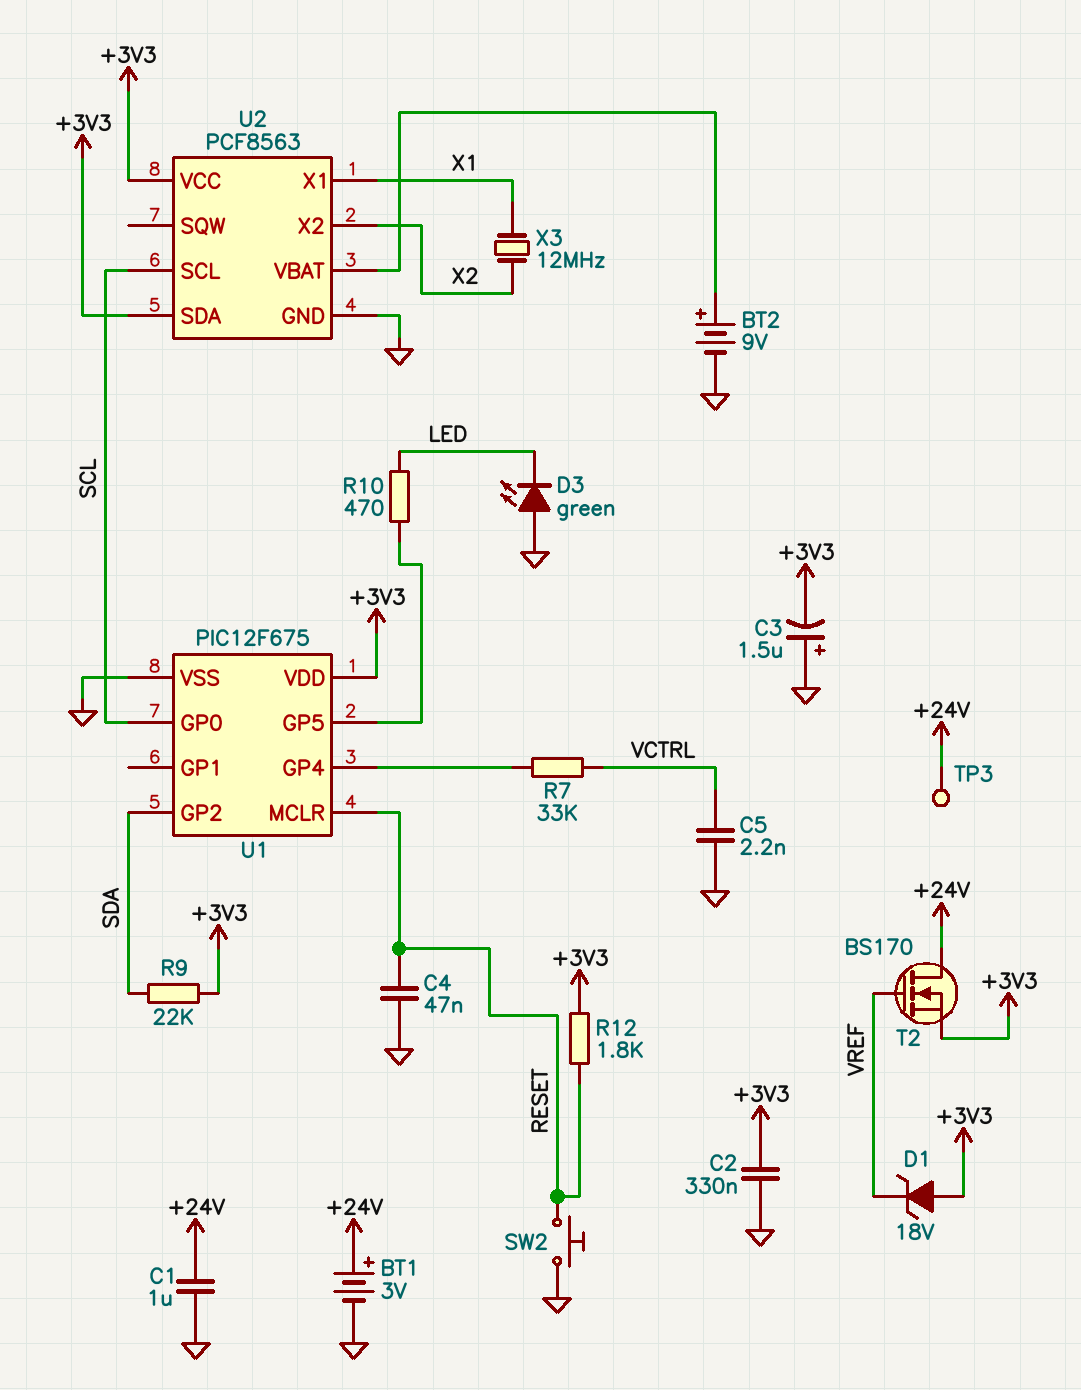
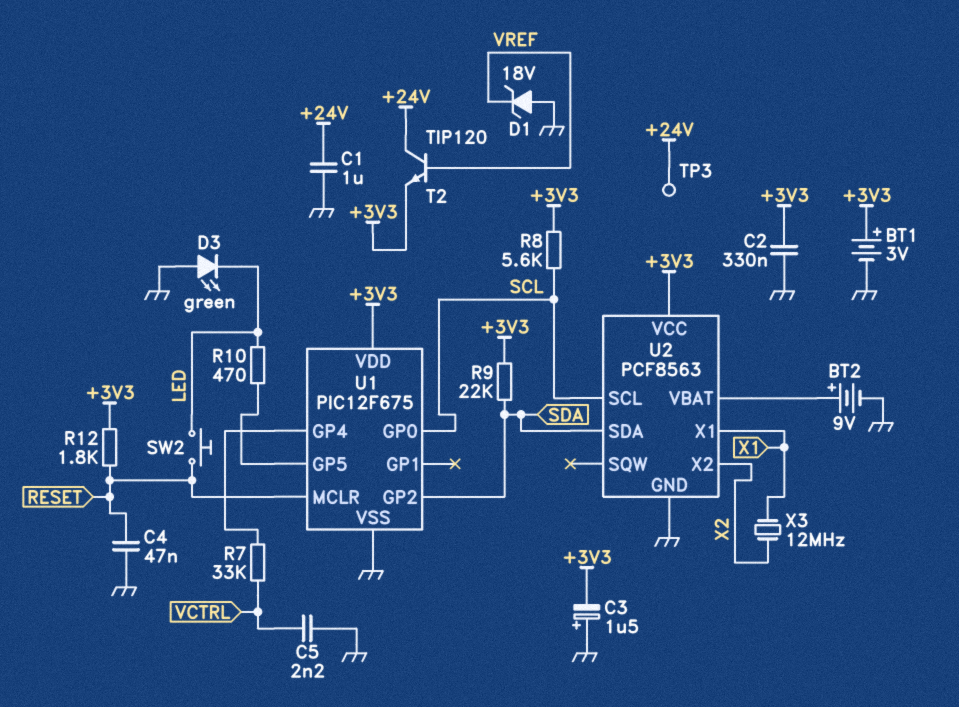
BT1: 3V (plus +24V, minus GND) -> 3V (plus +3V3, minus GND)
D1: zener 18V (A +3V3, K VREF) -> zener 18V (A GND, K VREF)
R8: none -> 5.6k (+3V3, SCL)
SW2: button (GND, RESET) -> button (LED, RESET)
T2: NMOS BS170 (G VREF, D +24V, S +3V3) -> NPN TIP120 (B VREF, C +24V, E +3V3)
U2 pin SDA: +3V3 -> SDA

